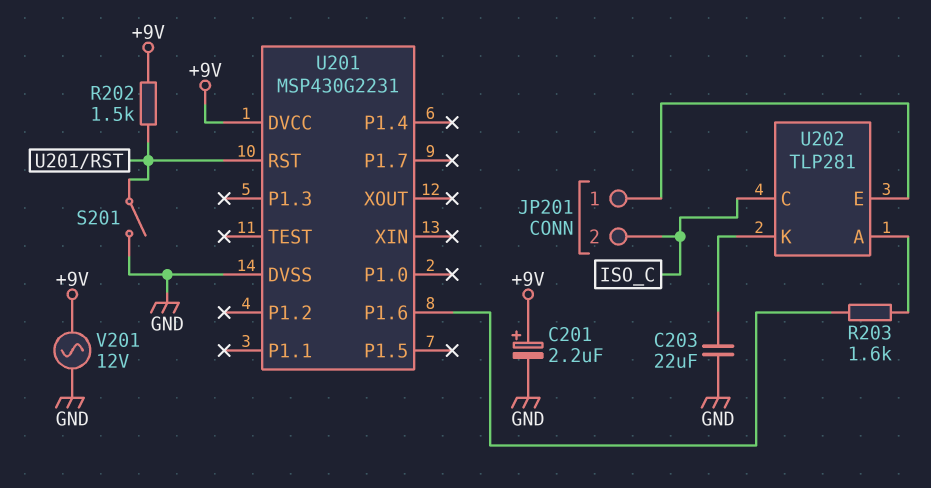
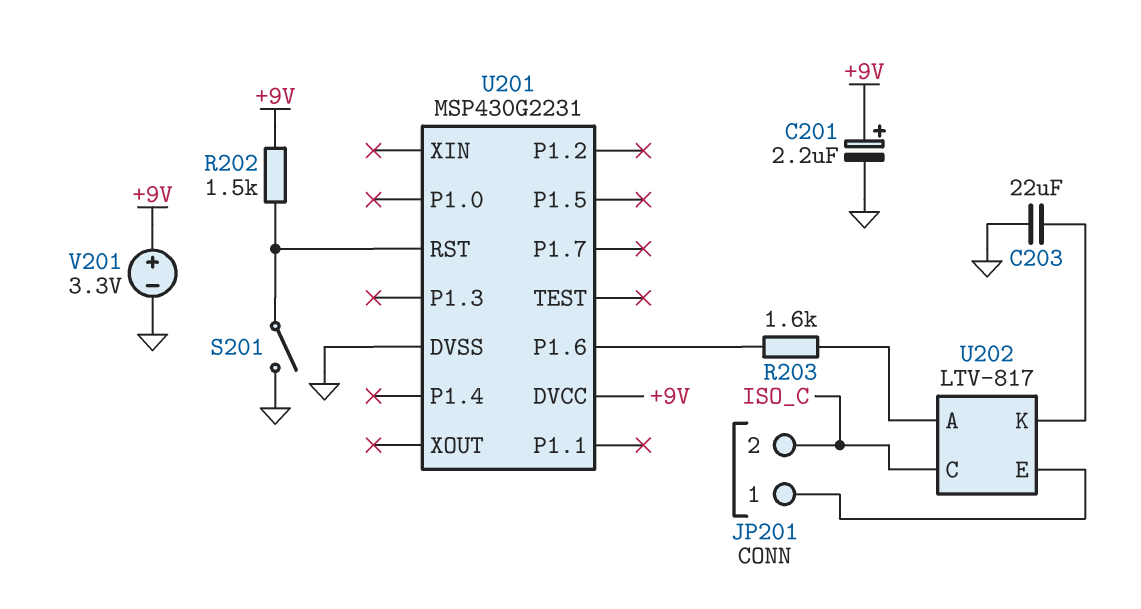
U202: TLP281 -> LTV-817
V201: AC 12V (+9V, GND) -> 3.3V (plus +9V, minus GND)

